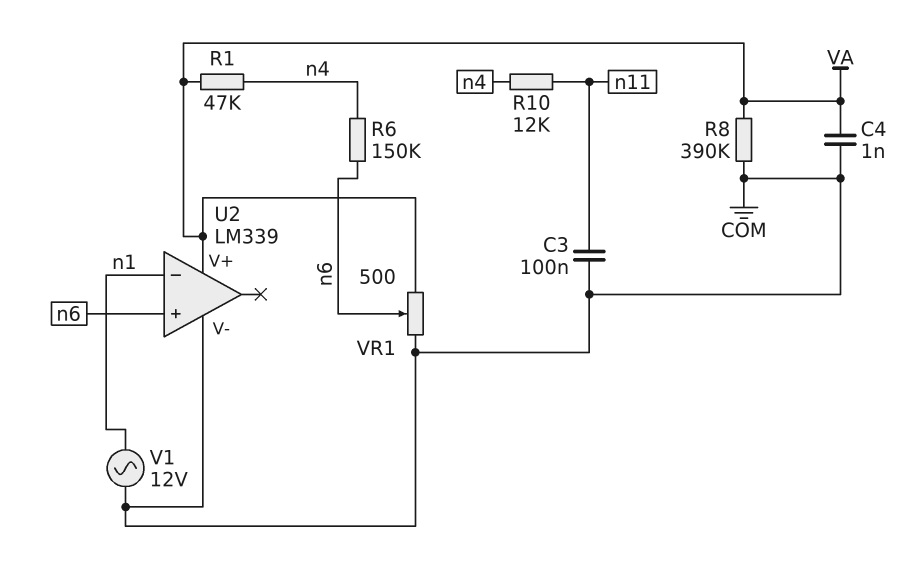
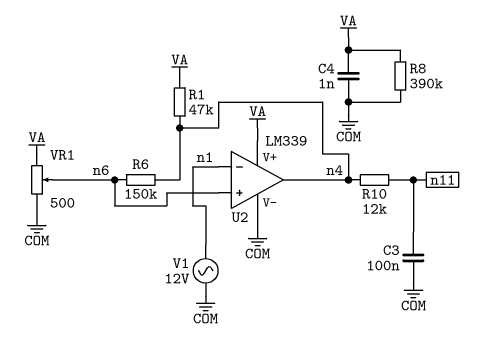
U2 pin out: none -> n4

